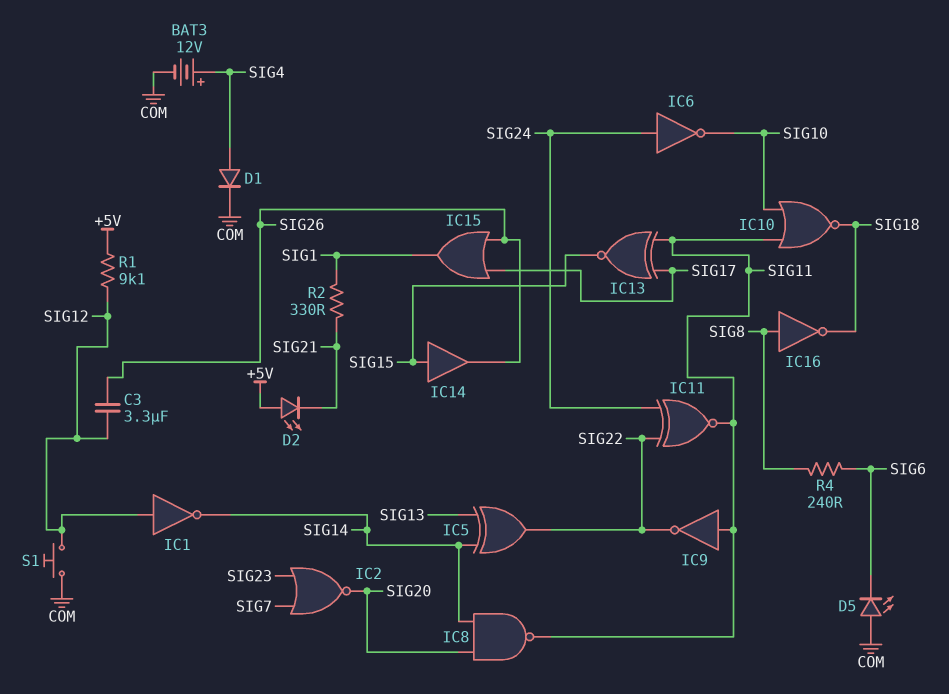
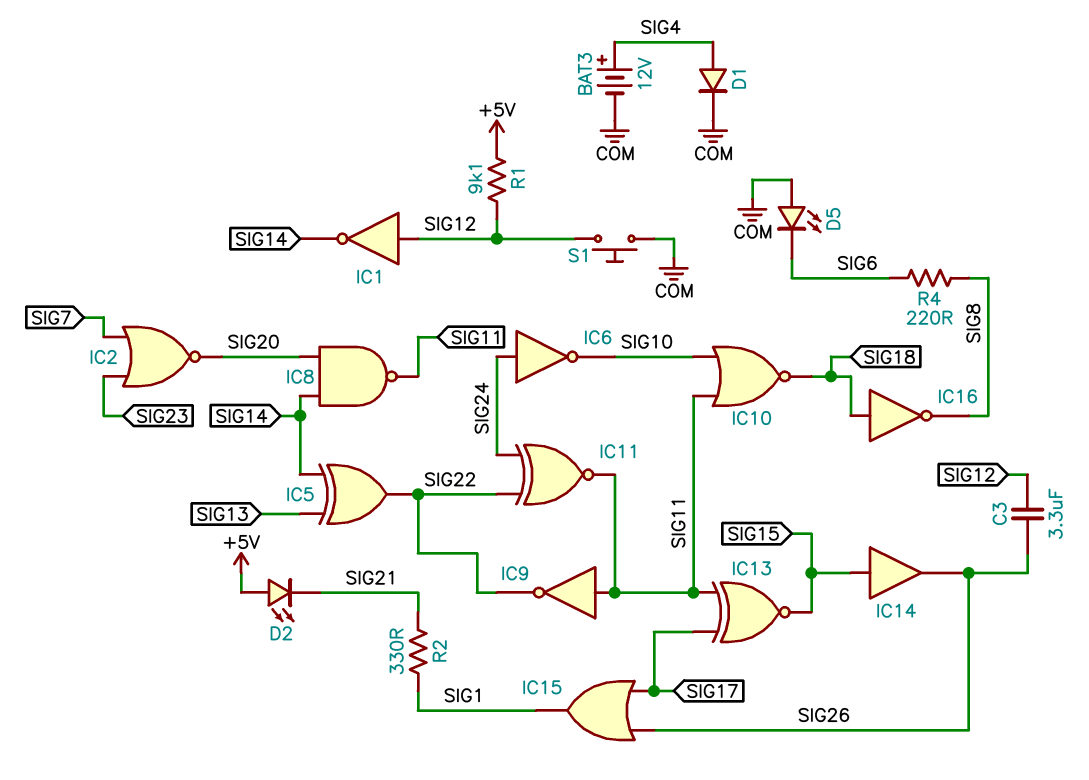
IC16: NOT (in SIG8, out SIG18) -> NOT (in SIG18, out SIG8)
R4: 240 (SIG6, SIG8) -> 220 (SIG6, SIG8)

